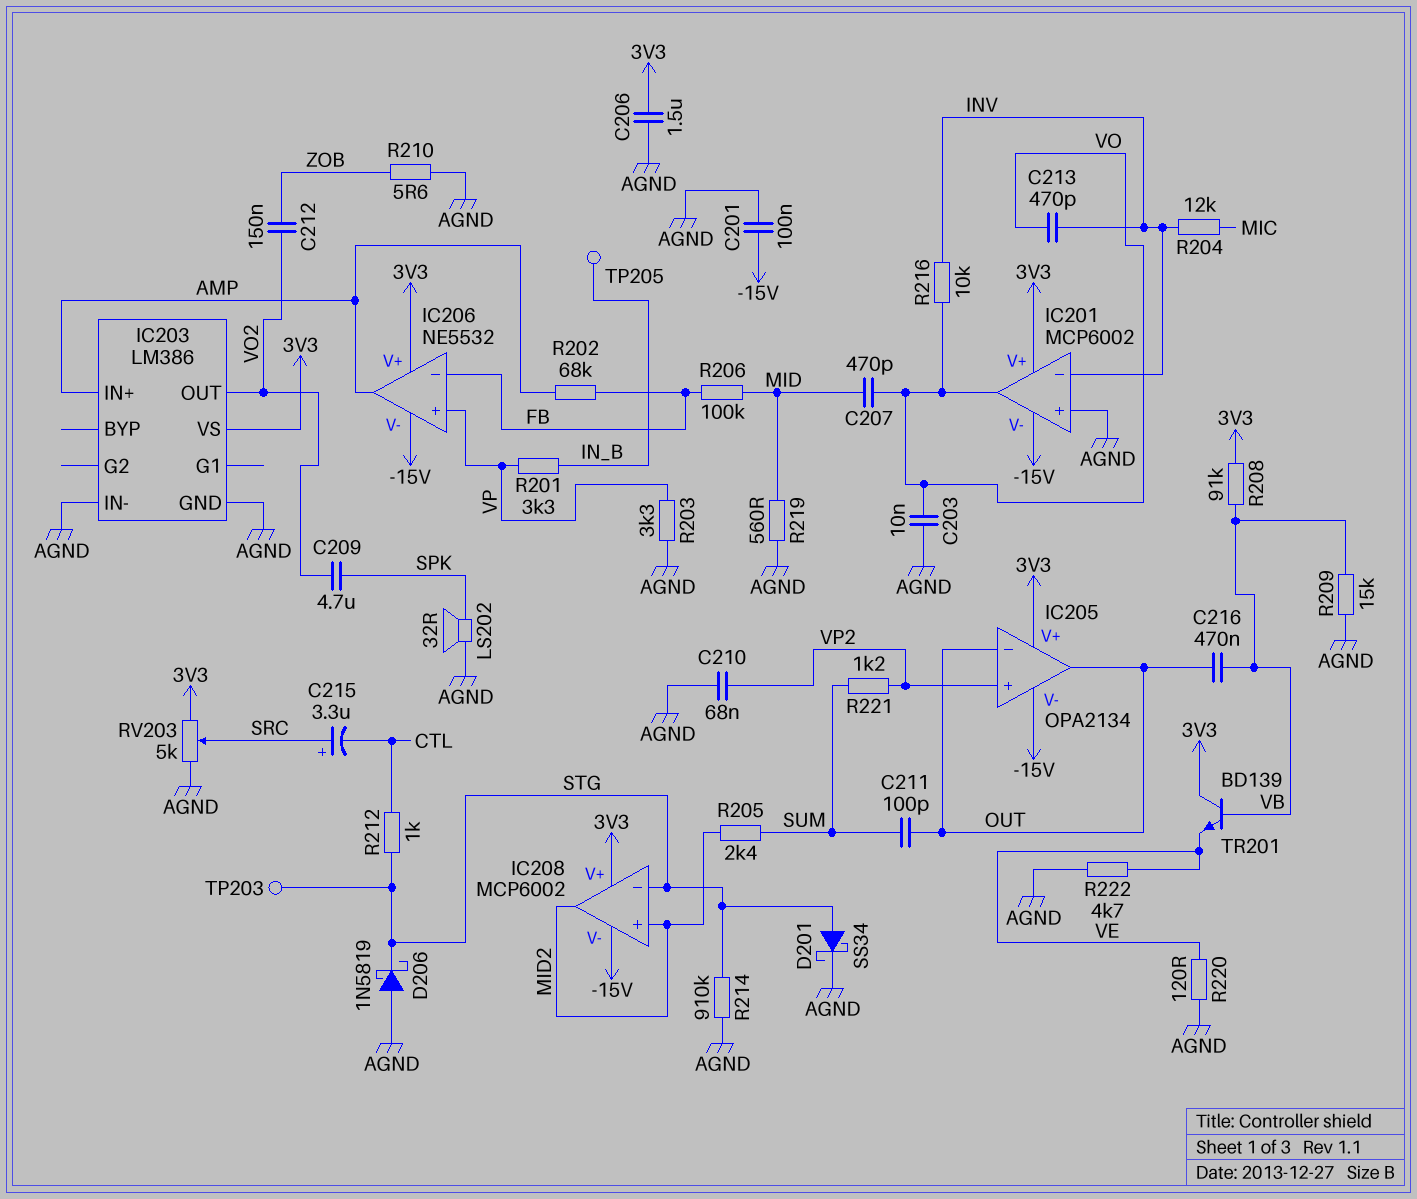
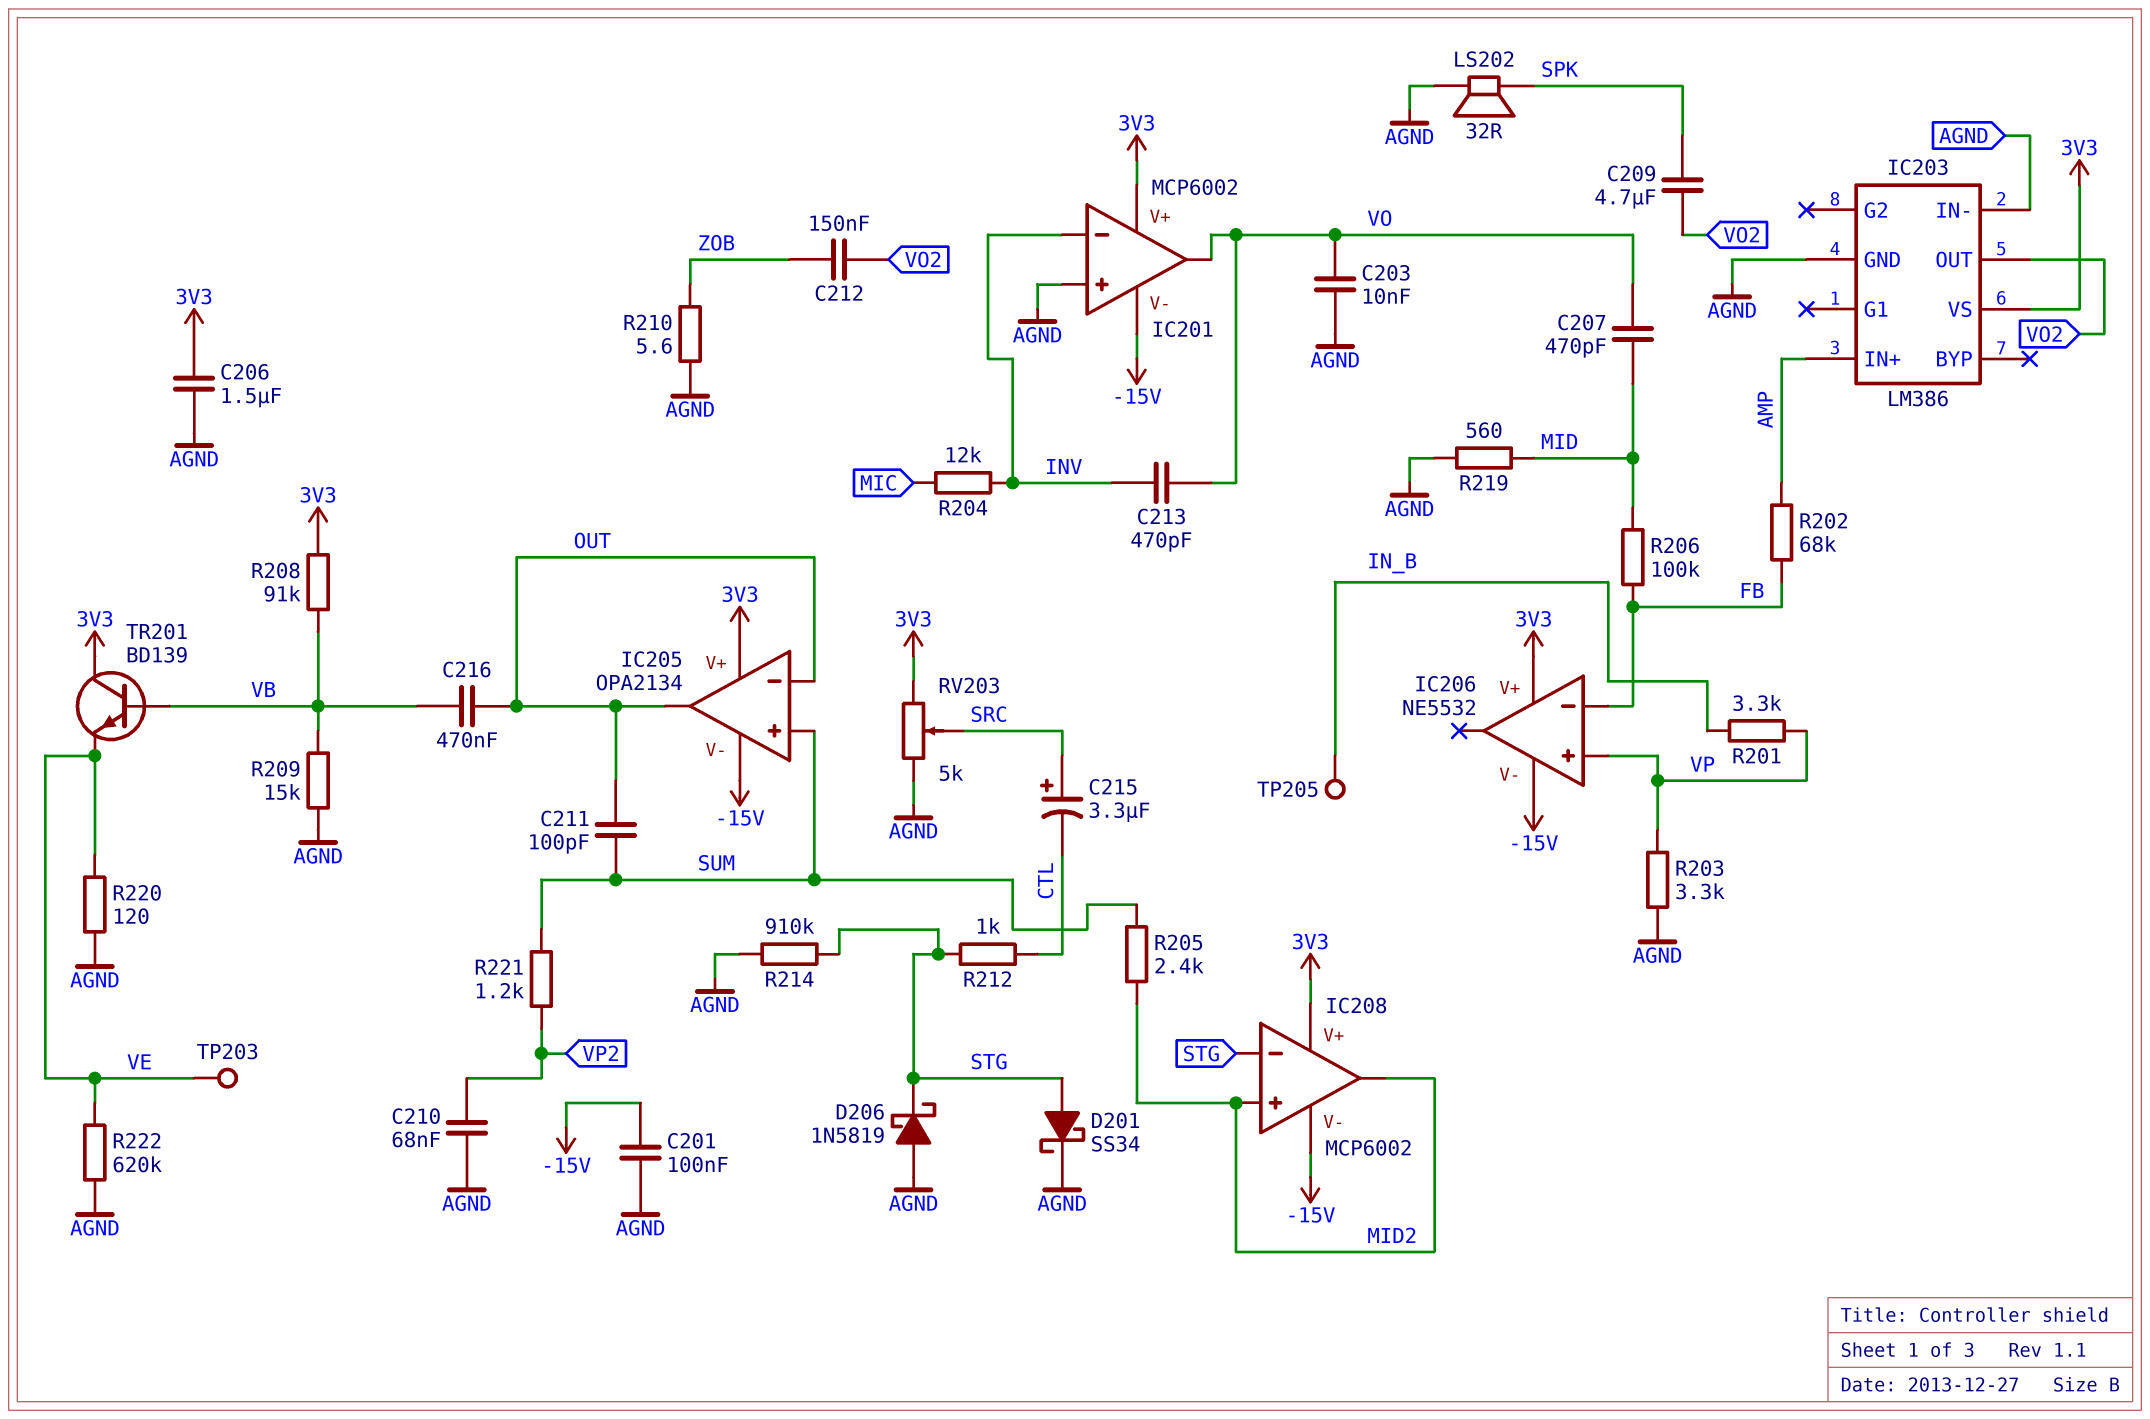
IC205 pin in+: VP2 -> SUM
IC206 pin out: AMP -> none
R216: 10k (INV, VO) -> none
R222: 4.7k (AGND, VE) -> 620k (AGND, VE)
TP203: test point (STG) -> test point (VE)

